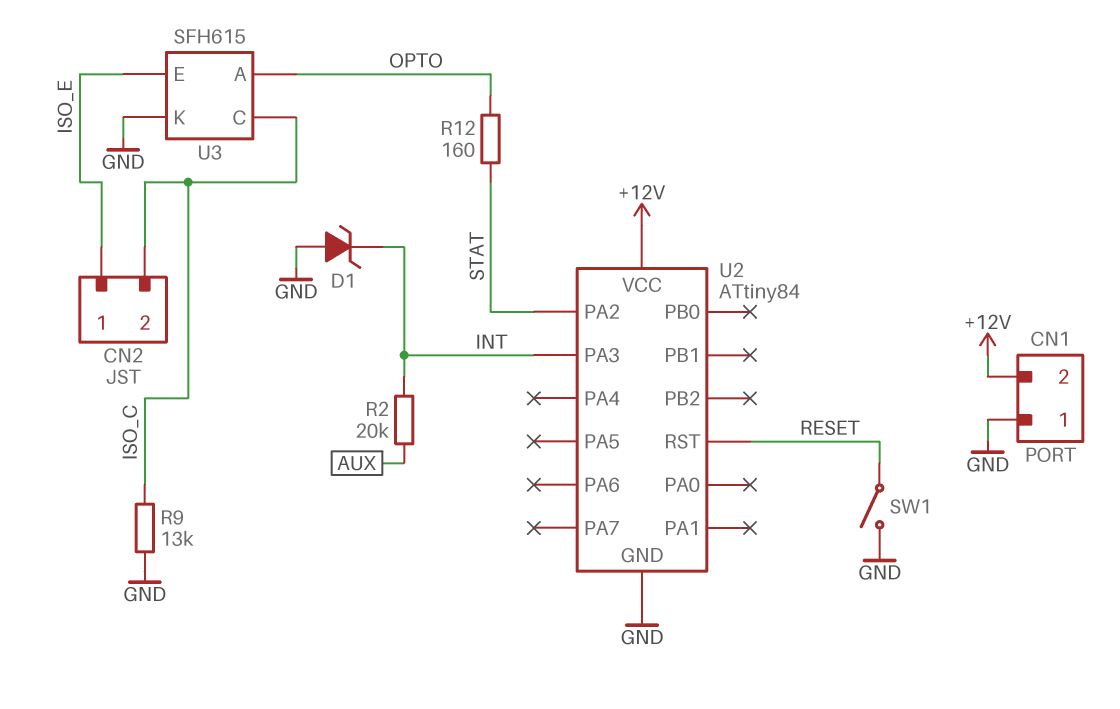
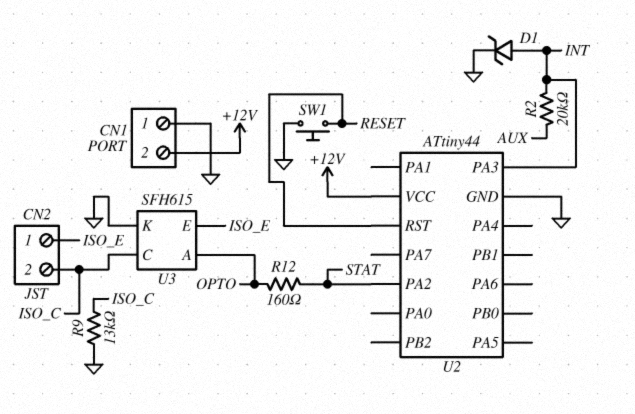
D1: zener (A GND, K INT) -> zener (A INT, K GND)
SW1: switch (GND, RESET) -> button (GND, RESET)
U2: ATtiny84 -> ATtiny44

